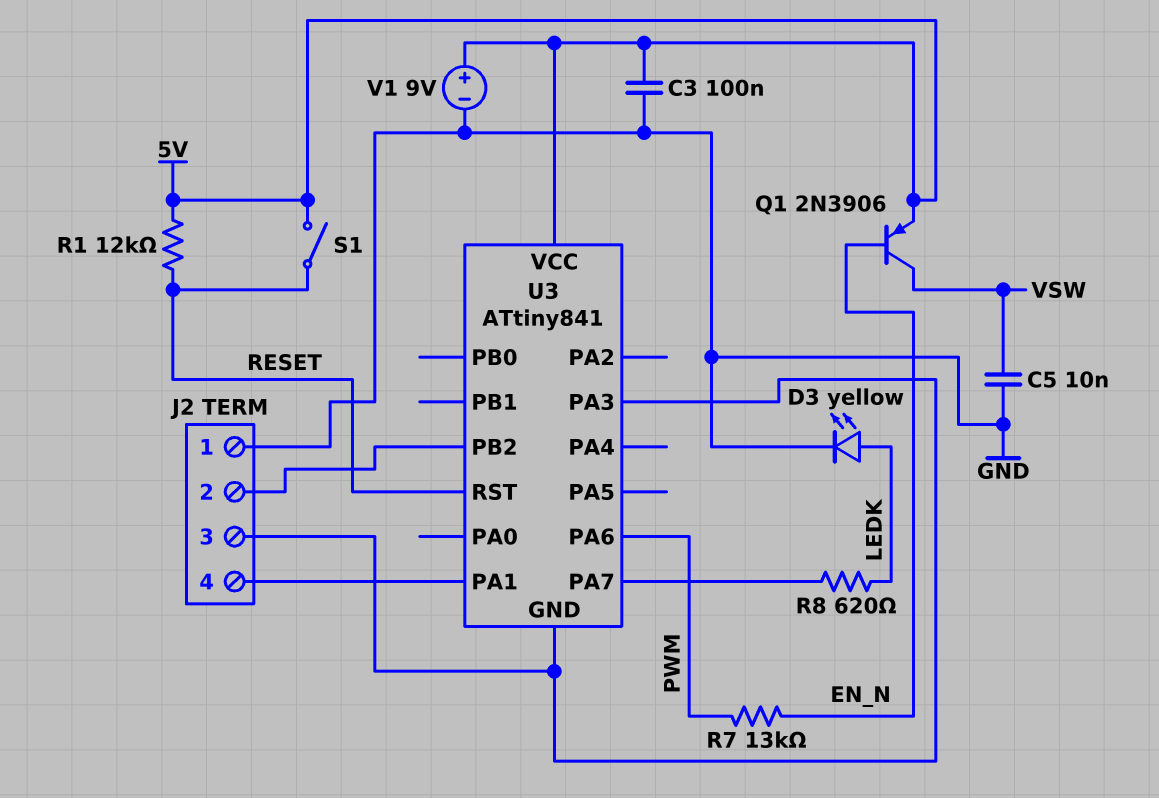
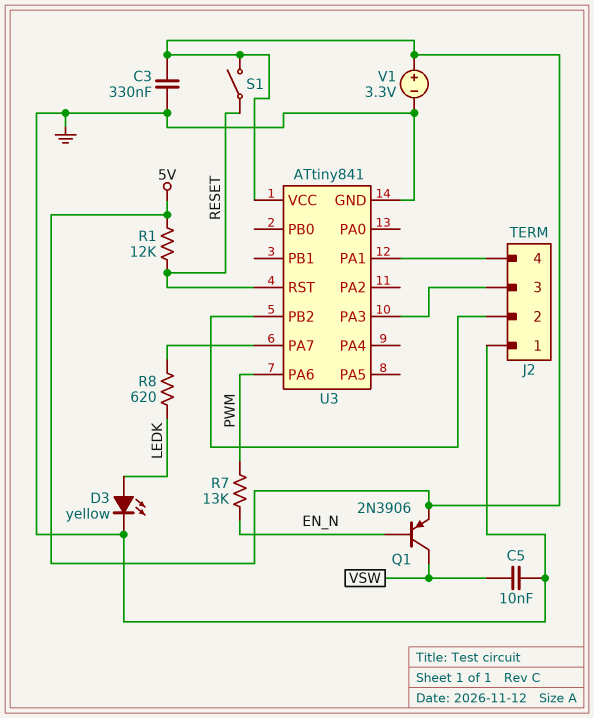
C3: 100nF (5V, GND) -> 330nF (5V, GND)
U3 pin GND: J2/3 -> GND
V1: 9V (plus 5V, minus GND) -> 3.3V (plus 5V, minus GND)

